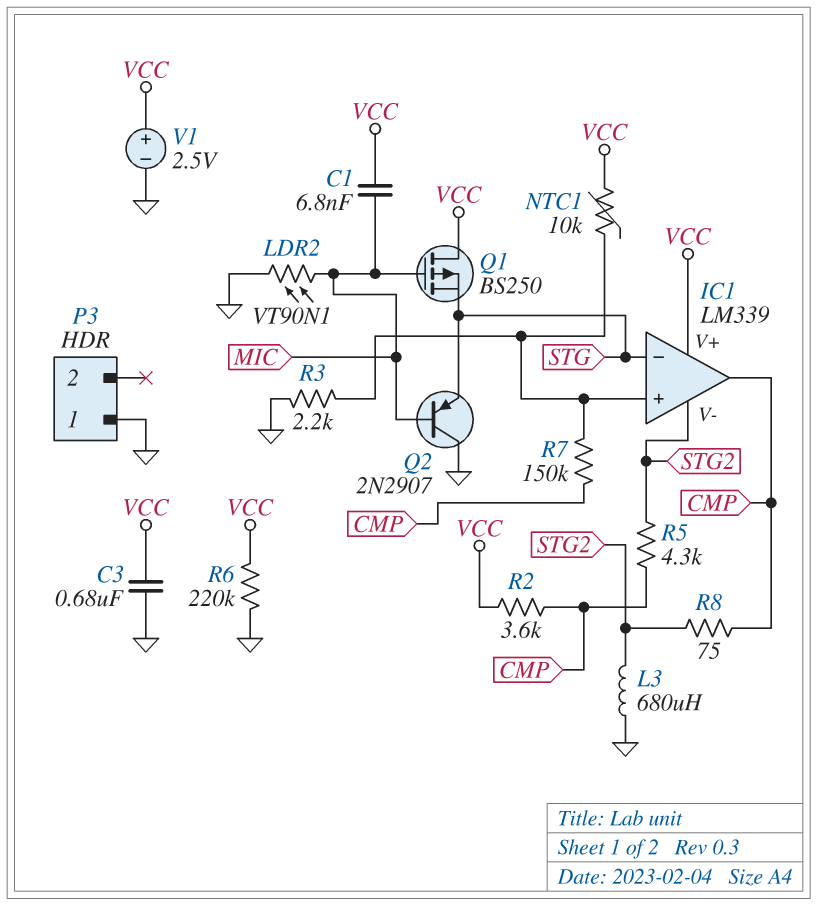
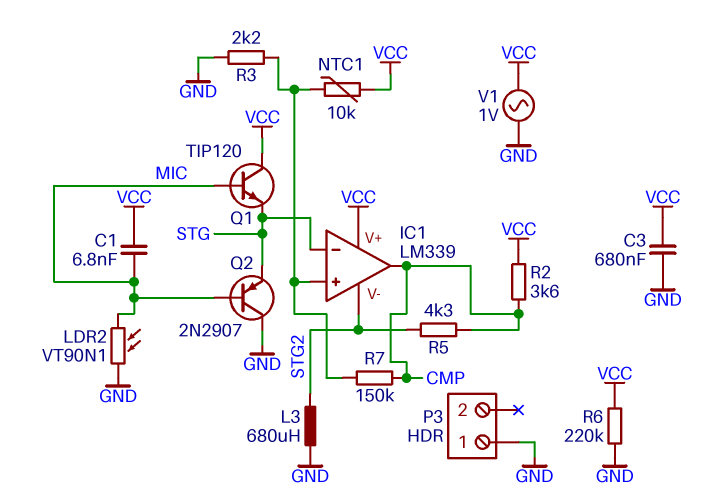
Q1: PMOS BS250 (G MIC, D VCC, S STG) -> NPN TIP120 (B MIC, C VCC, E STG)
R8: 75 (CMP, STG2) -> none
V1: 2.5V (plus VCC, minus GND) -> AC 1V (GND, VCC)

